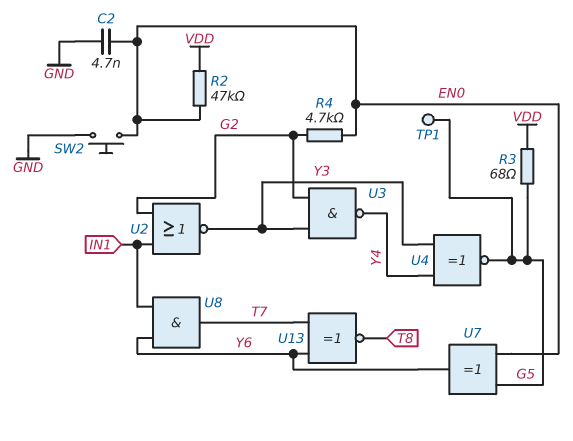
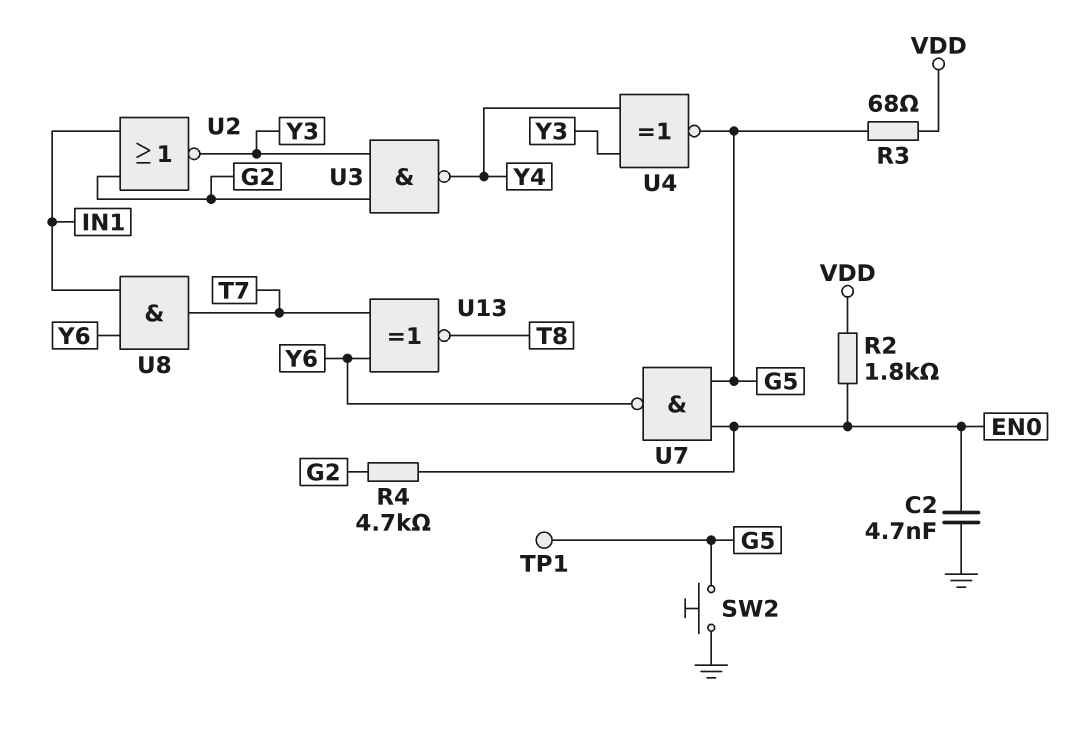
R2: 47k (EN0, VDD) -> 1.8k (EN0, VDD)
SW2: button (EN0, GND) -> button (G5, GND)
U7: XOR (in EN0, in G5, out Y6) -> NAND (in EN0, in G5, out Y6)

